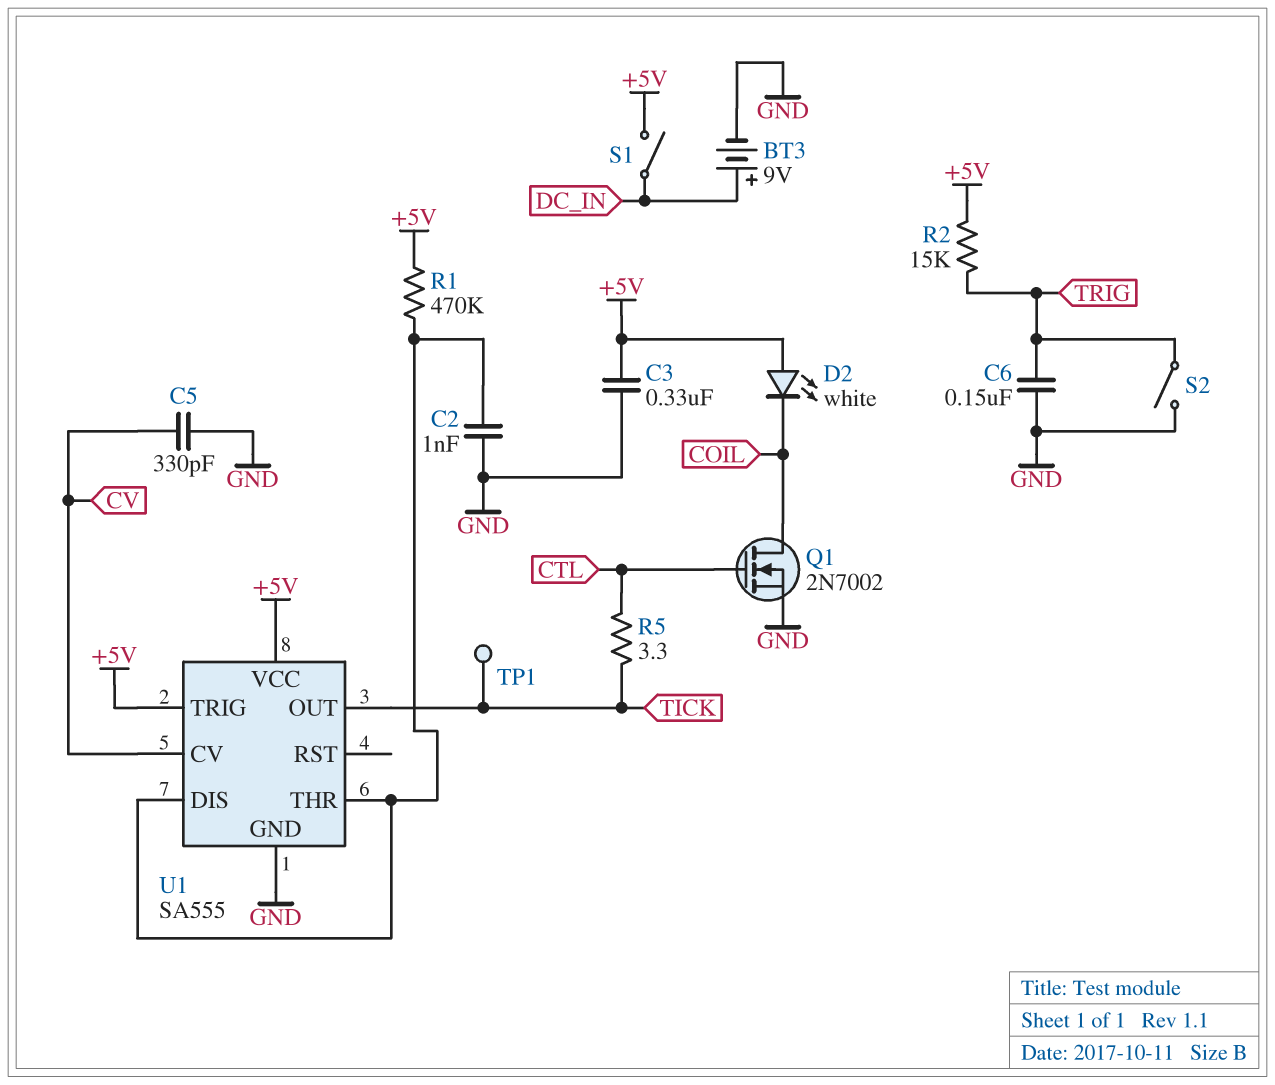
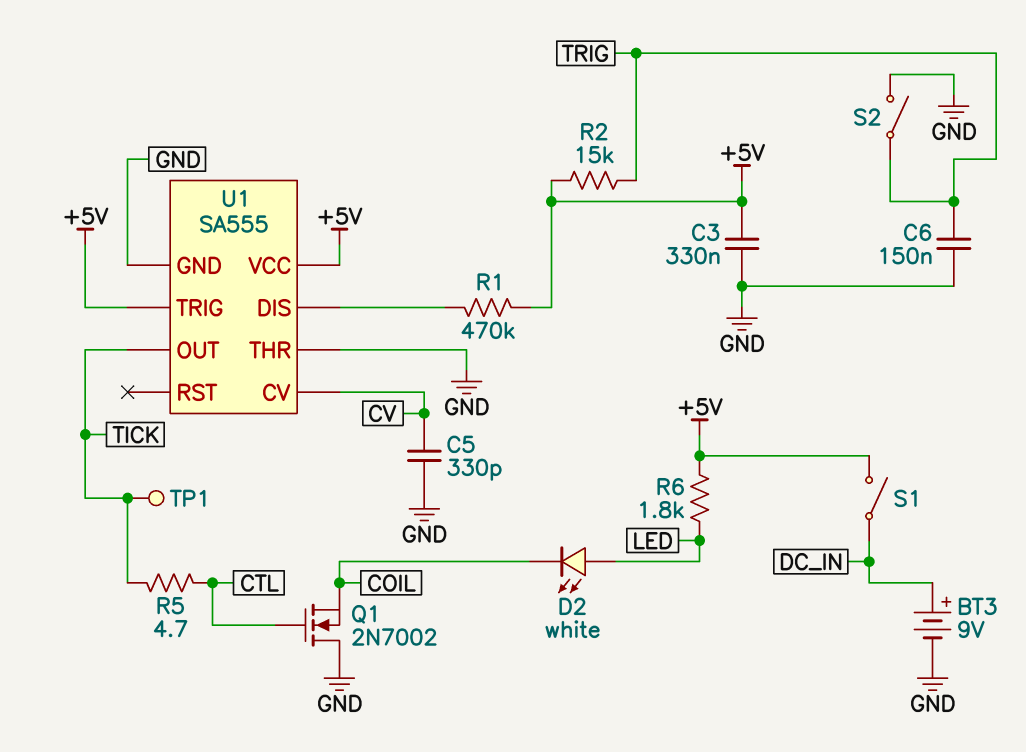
C2: 1nF (GND, U1/DIS) -> none
D2: LED white (A +5V, K COIL) -> LED white (A LED, K COIL)
Q1: NMOS 2N7002 (G CTL, D COIL, S GND) -> NMOS 2N7002 (G CTL, D GND, S COIL)
R5: 3.3 (CTL, TICK) -> 4.7 (CTL, TICK)
R6: none -> 1.8k (+5V, LED)
U1 pin THR: U1/DIS -> GND

